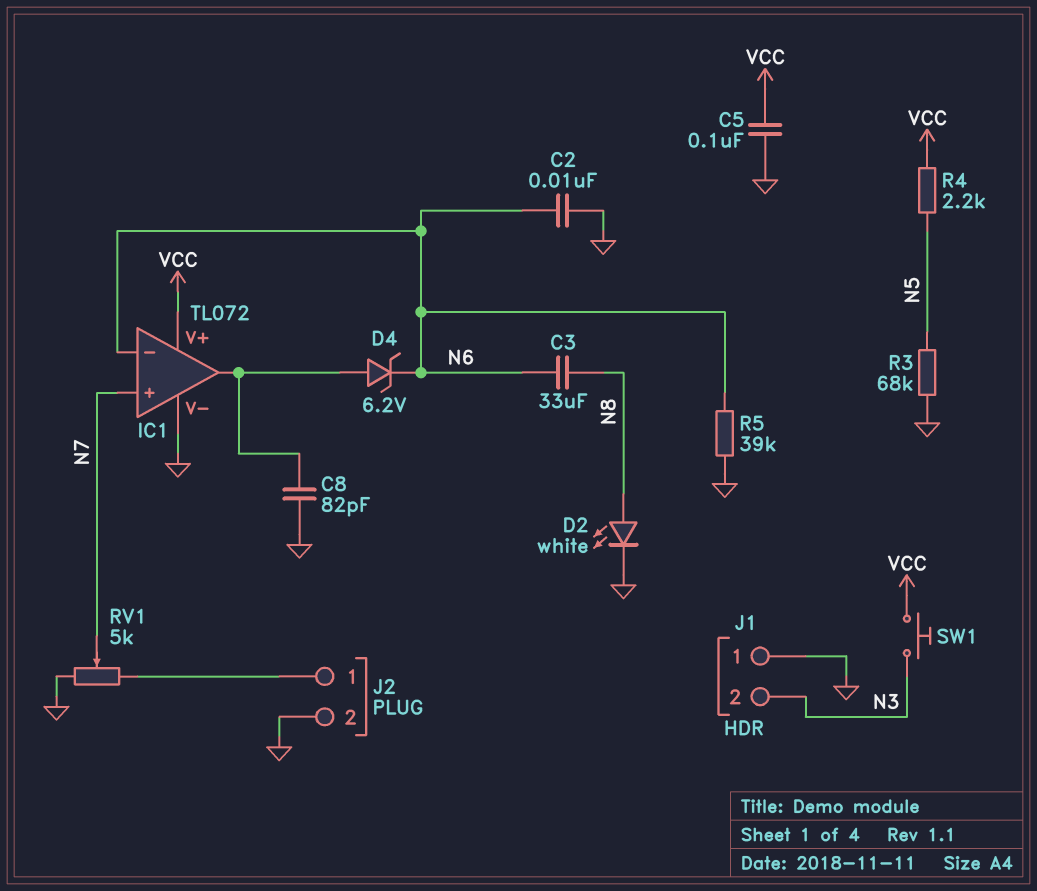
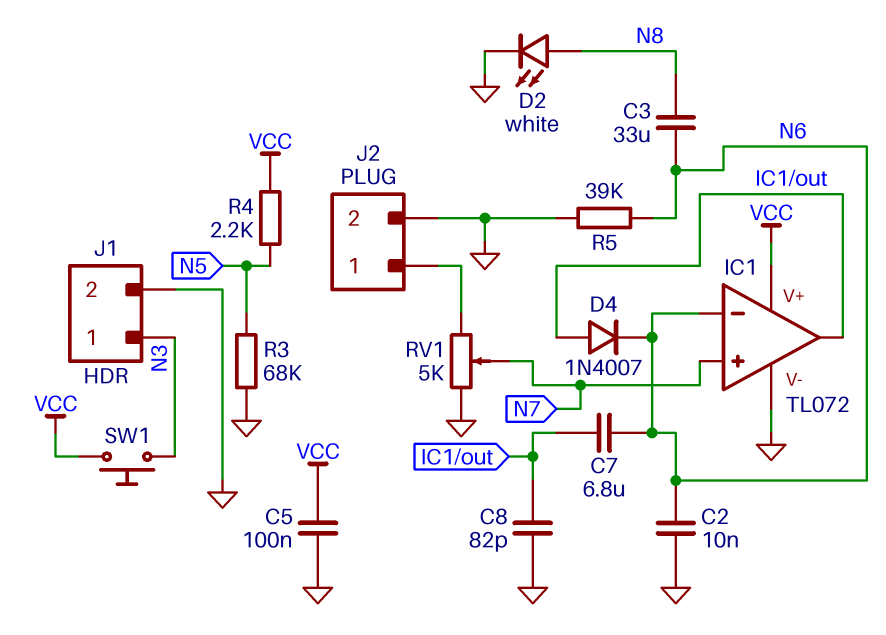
C7: none -> 6.8uF (IC1/out, N6)
D4: zener 6.2V (A IC1/out, K N6) -> diode 1N4007 (A IC1/out, K N6)
J1 pin 1: GND -> N3
J1 pin 2: N3 -> GND

